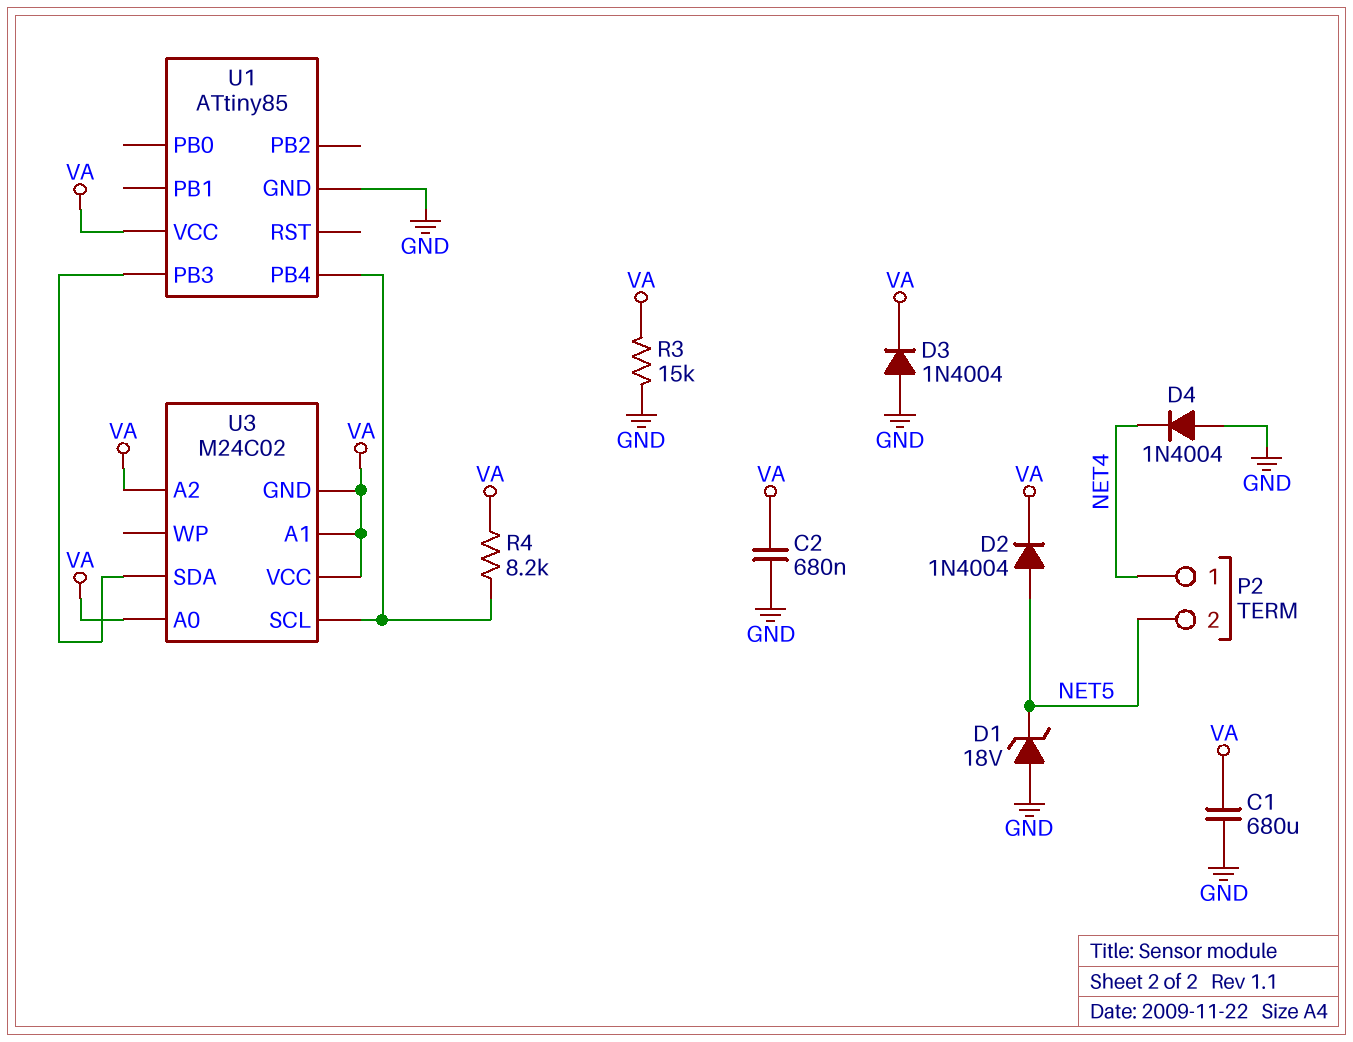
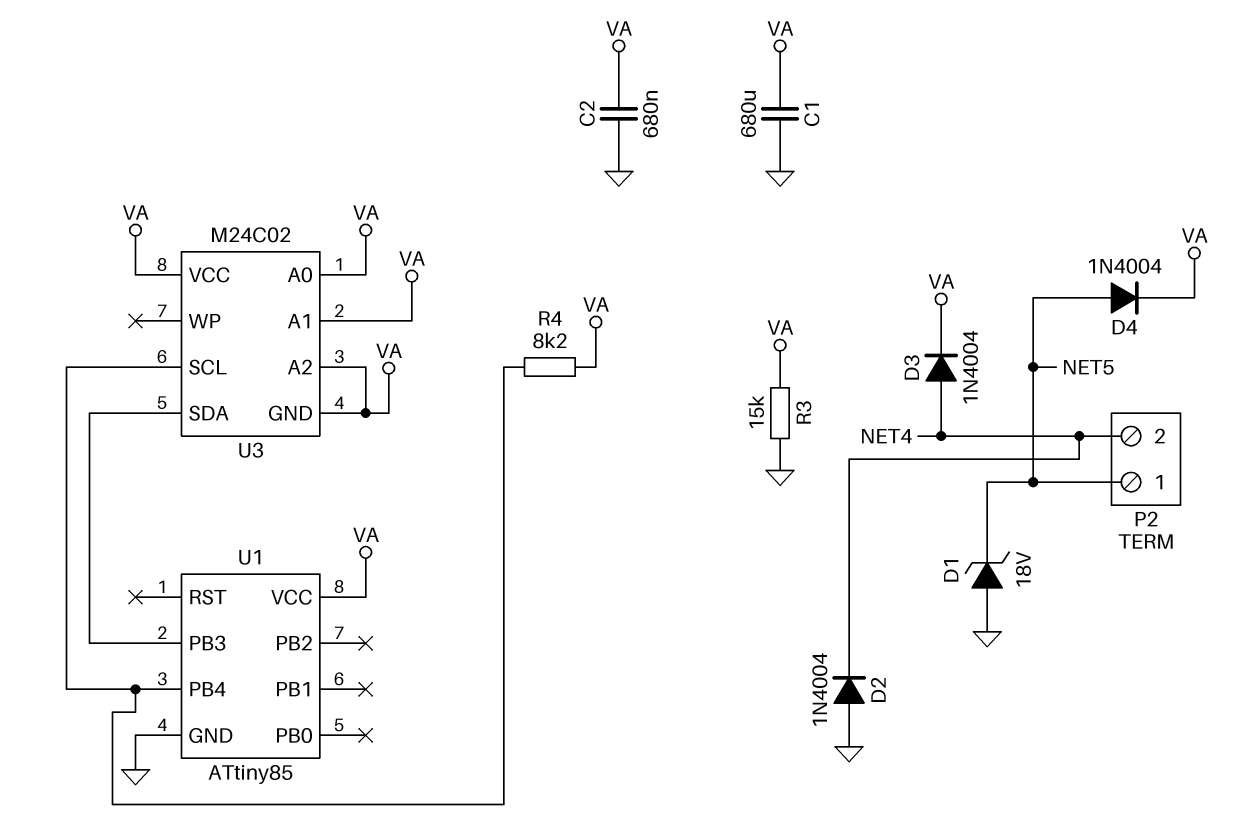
D2: diode 1N4004 (A NET5, K VA) -> diode 1N4004 (A GND, K NET4)
D3: diode 1N4004 (A GND, K VA) -> diode 1N4004 (A NET4, K VA)
D4: diode 1N4004 (A GND, K NET4) -> diode 1N4004 (A NET5, K VA)
P2 pin 1: NET4 -> NET5
P2 pin 2: NET5 -> NET4

